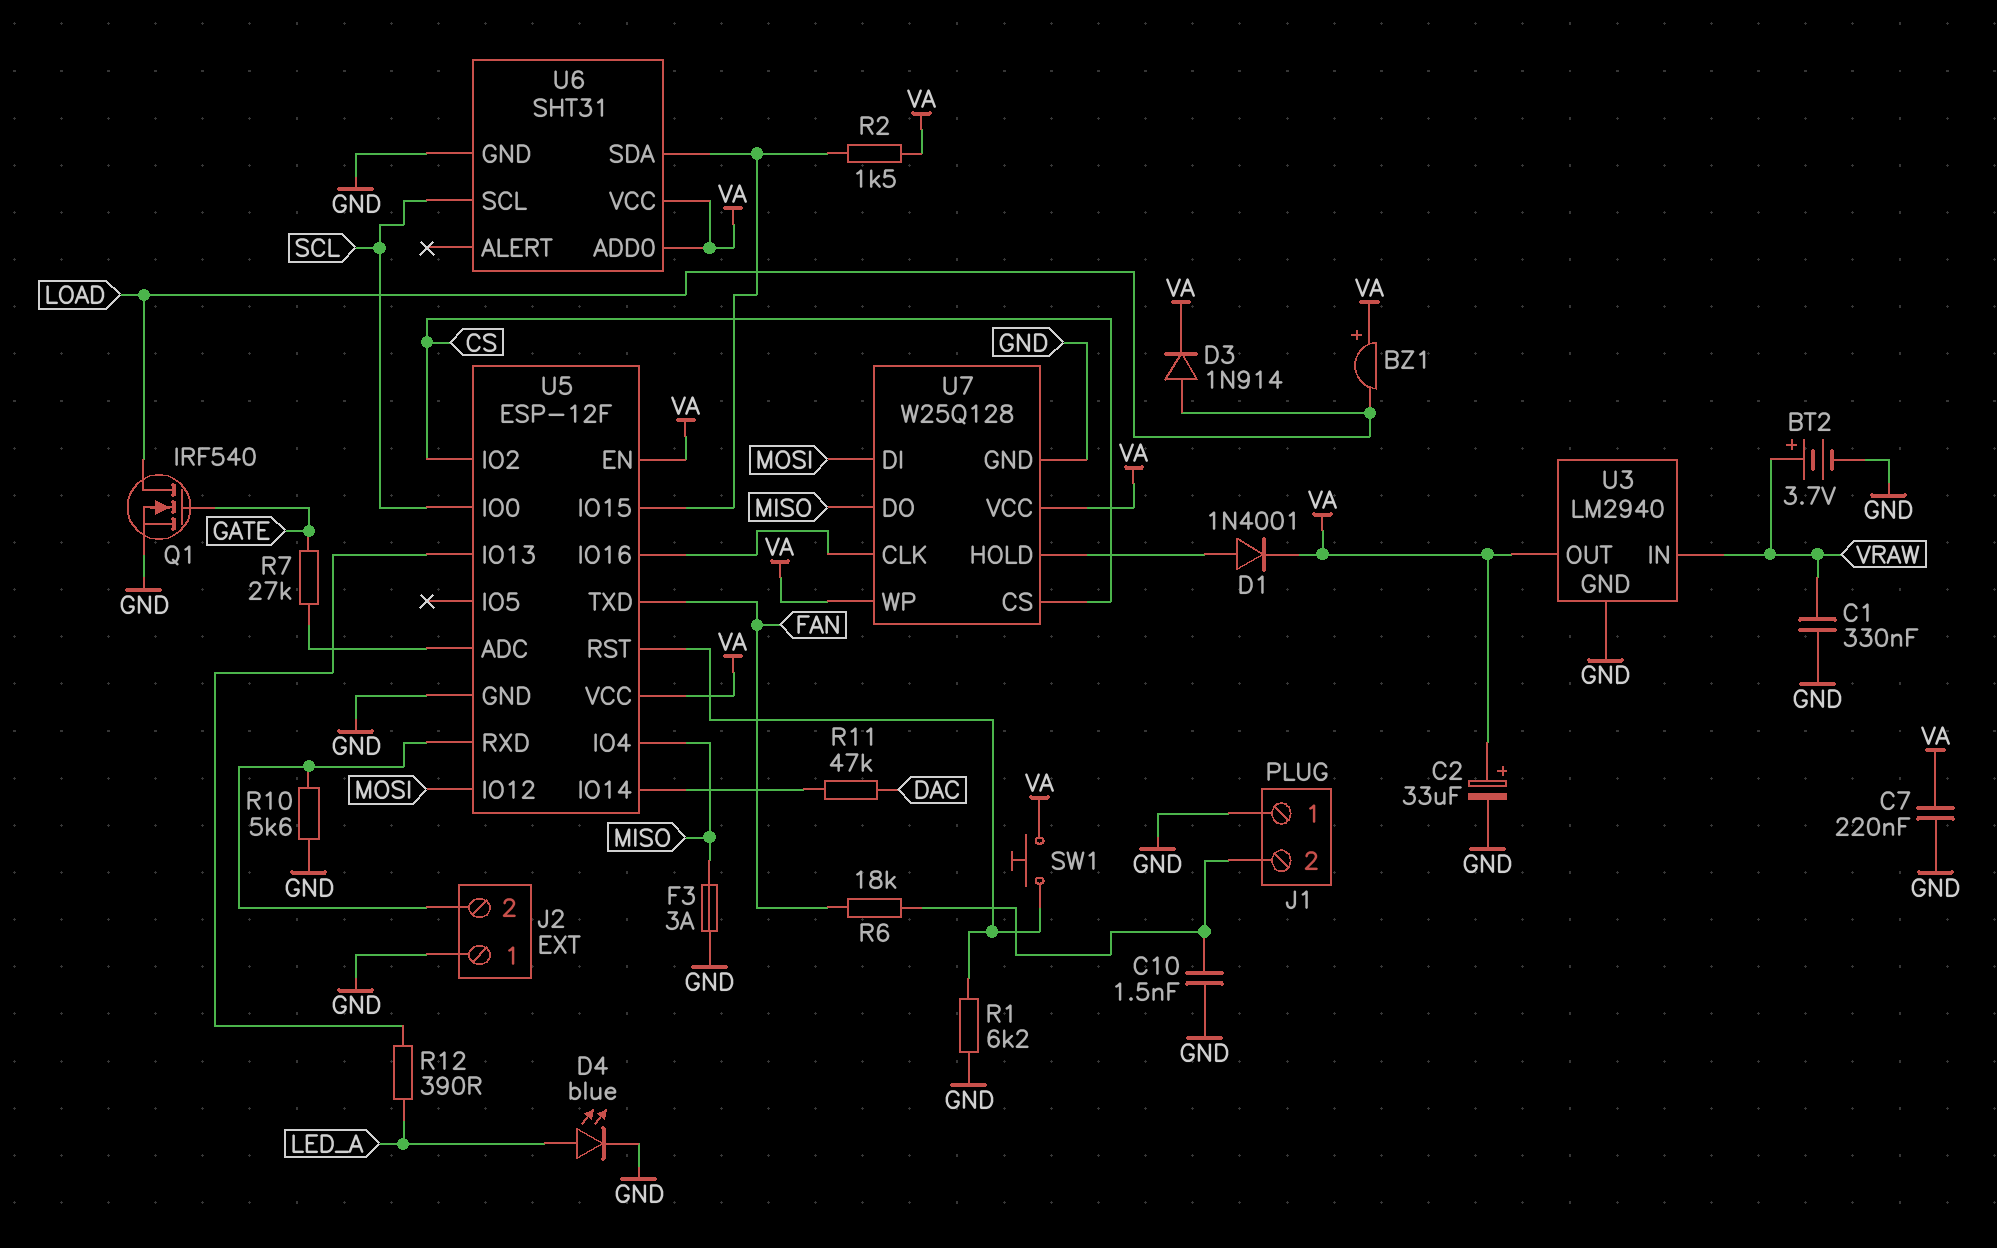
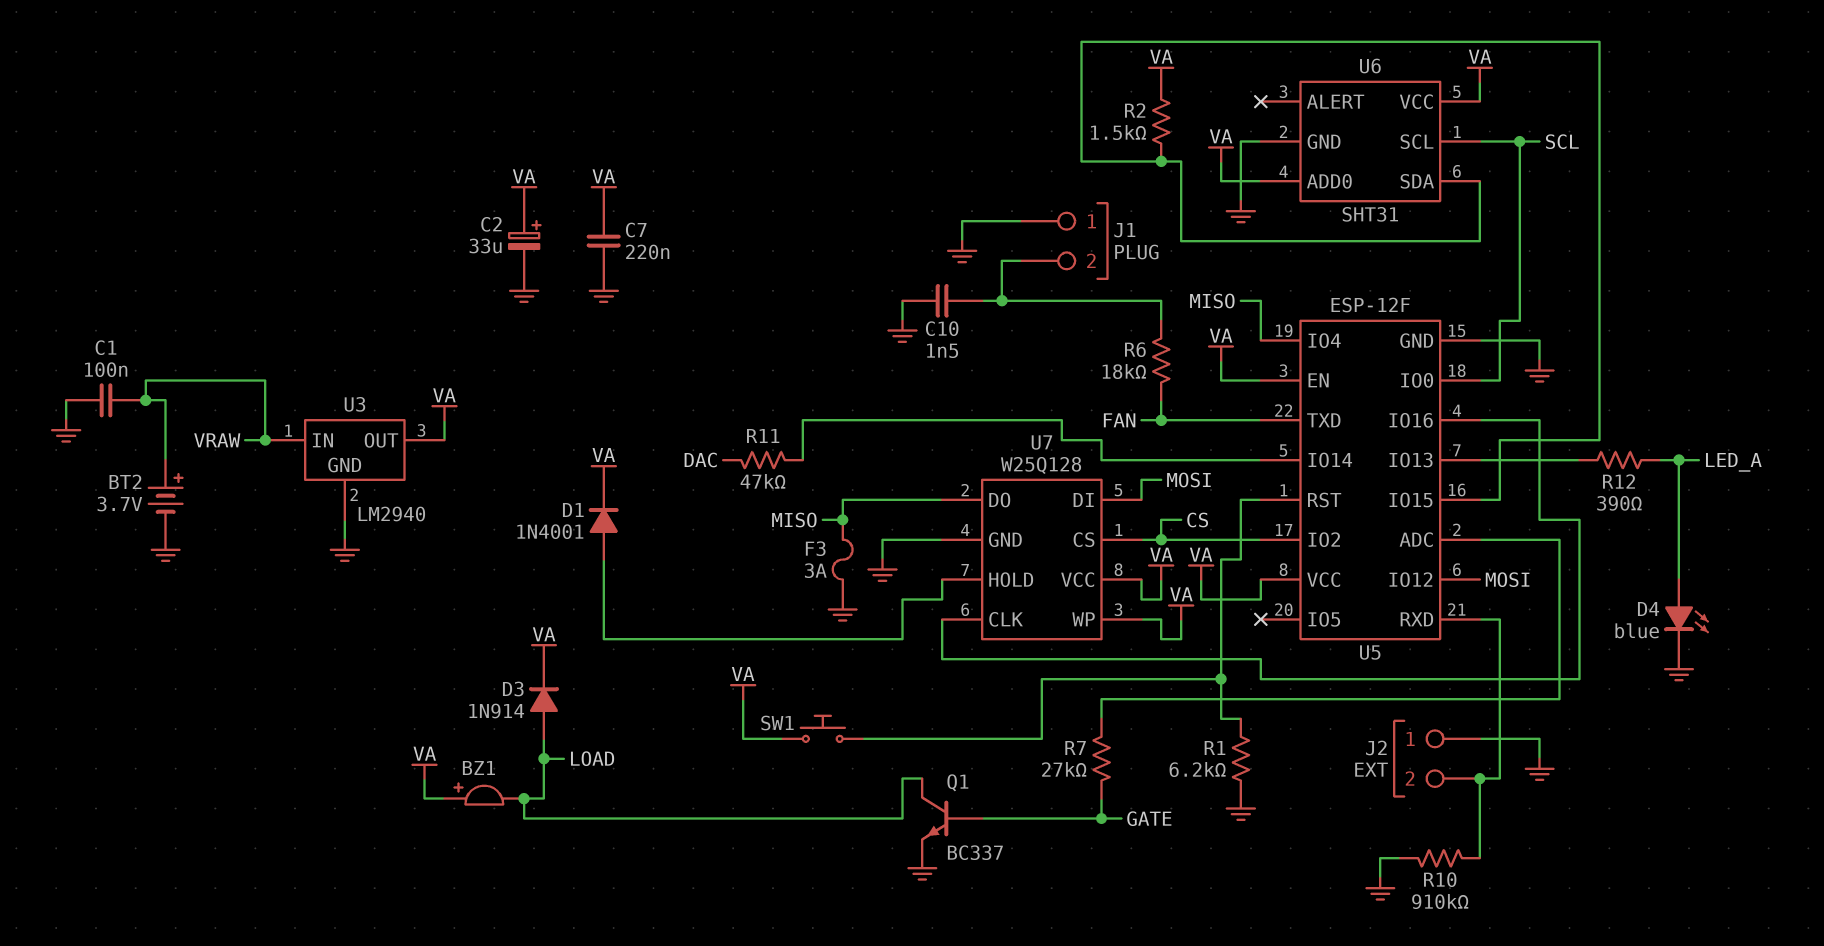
C1: 330nF (GND, VRAW) -> 100nF (GND, VRAW)
Q1: NMOS IRF540 (G GATE, D LOAD, S GND) -> NPN BC337 (B GATE, C LOAD, E GND)
R10: 5.6k (GND, J2/2) -> 910k (GND, J2/2)

